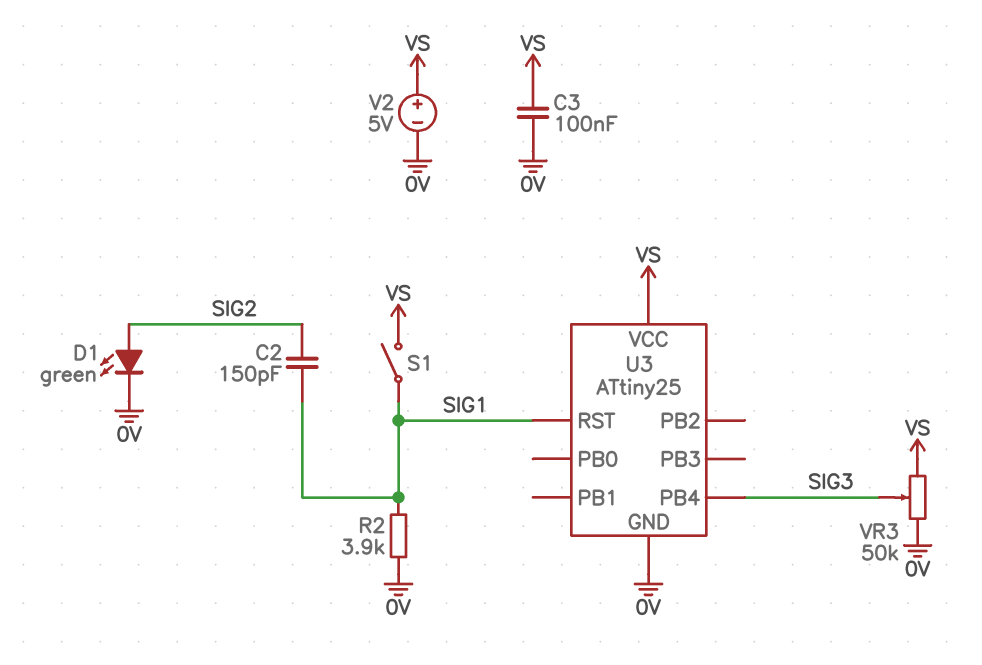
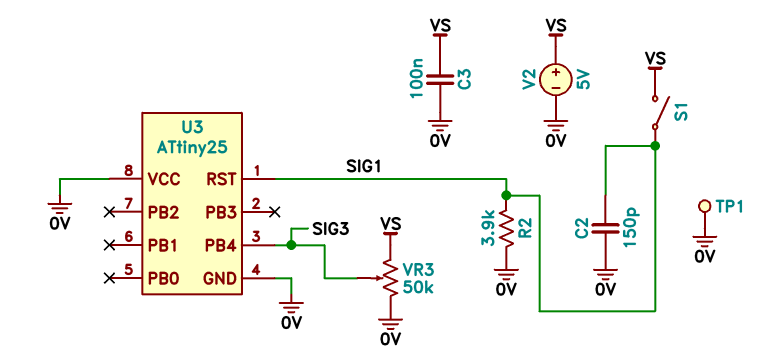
C2: 150pF (SIG1, SIG2) -> 150pF (0V, SIG1)
D1: LED green (A SIG2, K 0V) -> none
TP1: none -> test point (0V)
U3 pin VCC: VS -> 0V

